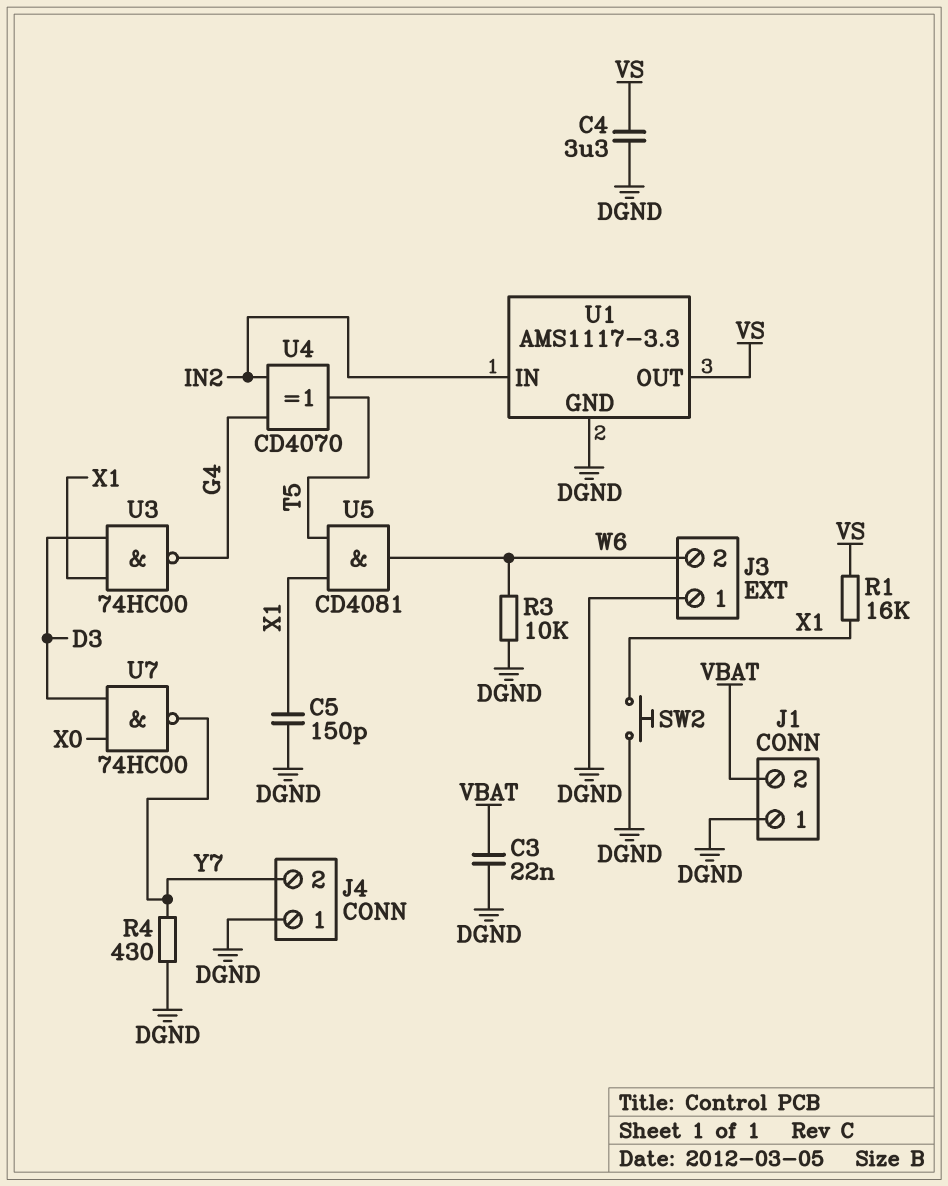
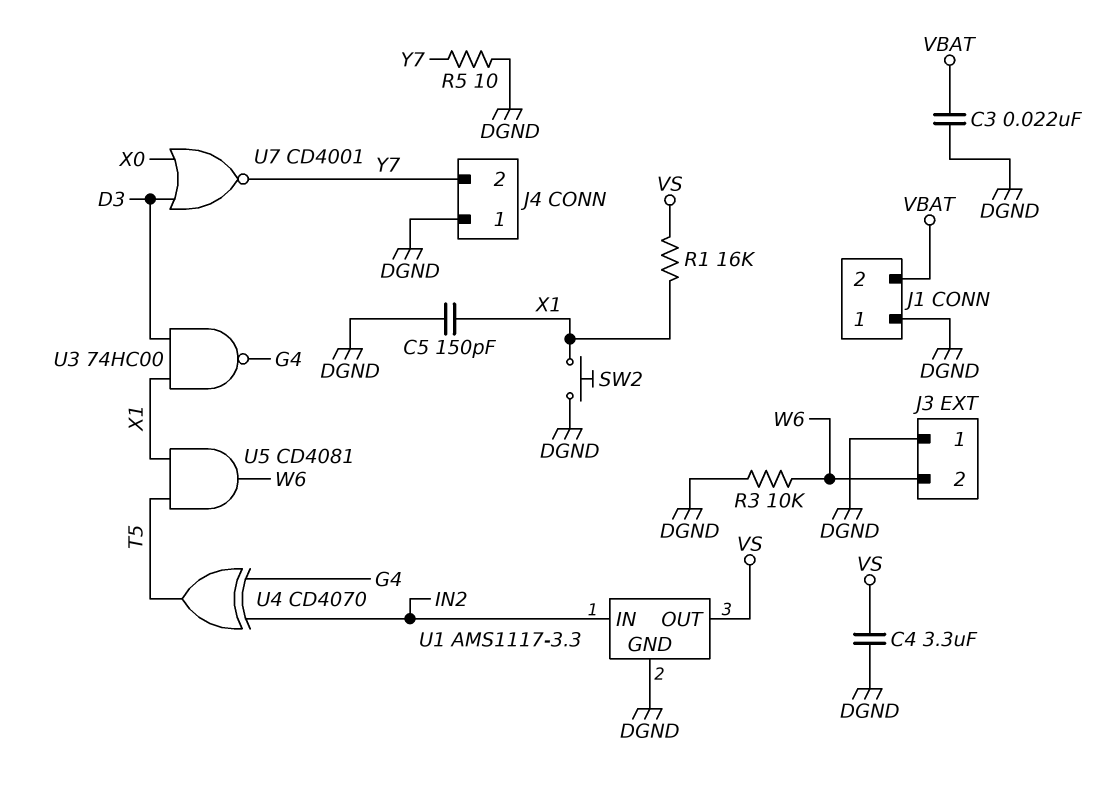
R4: 430 (DGND, Y7) -> none
R5: none -> 10 (DGND, Y7)
U7: NAND 74HC00 (in D3, in X0, out Y7) -> NOR CD4001 (in D3, in X0, out Y7)

